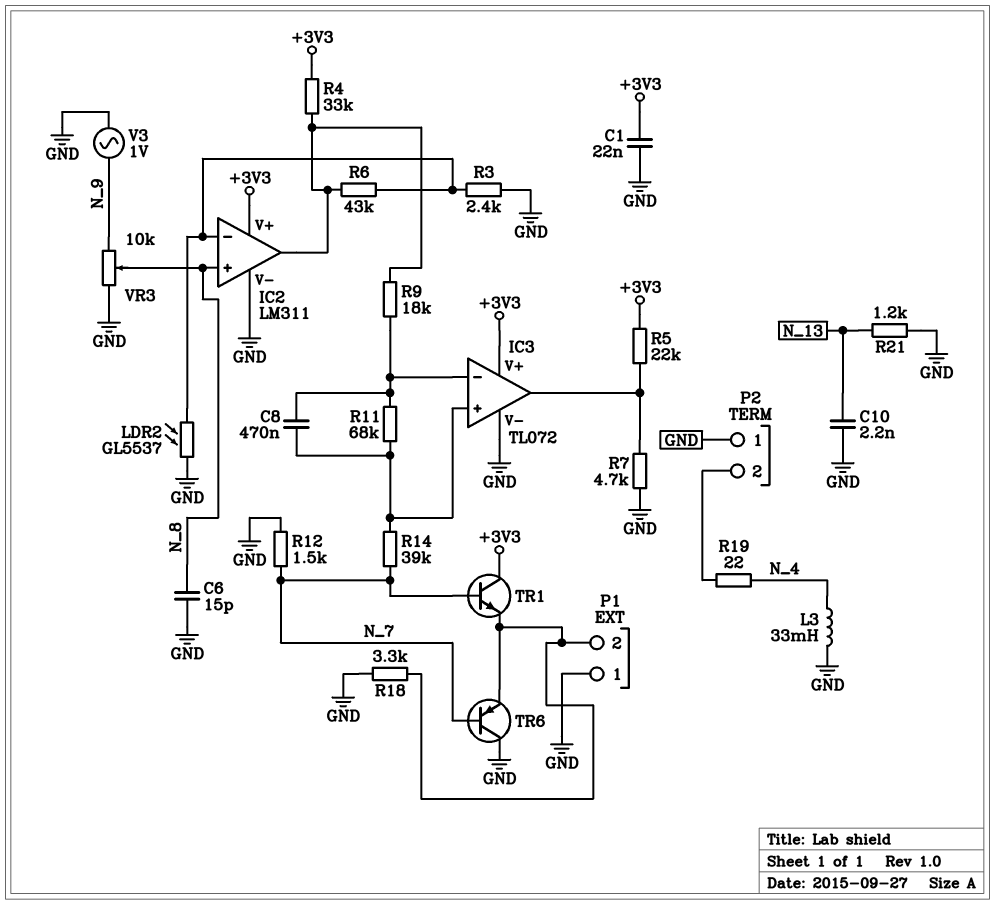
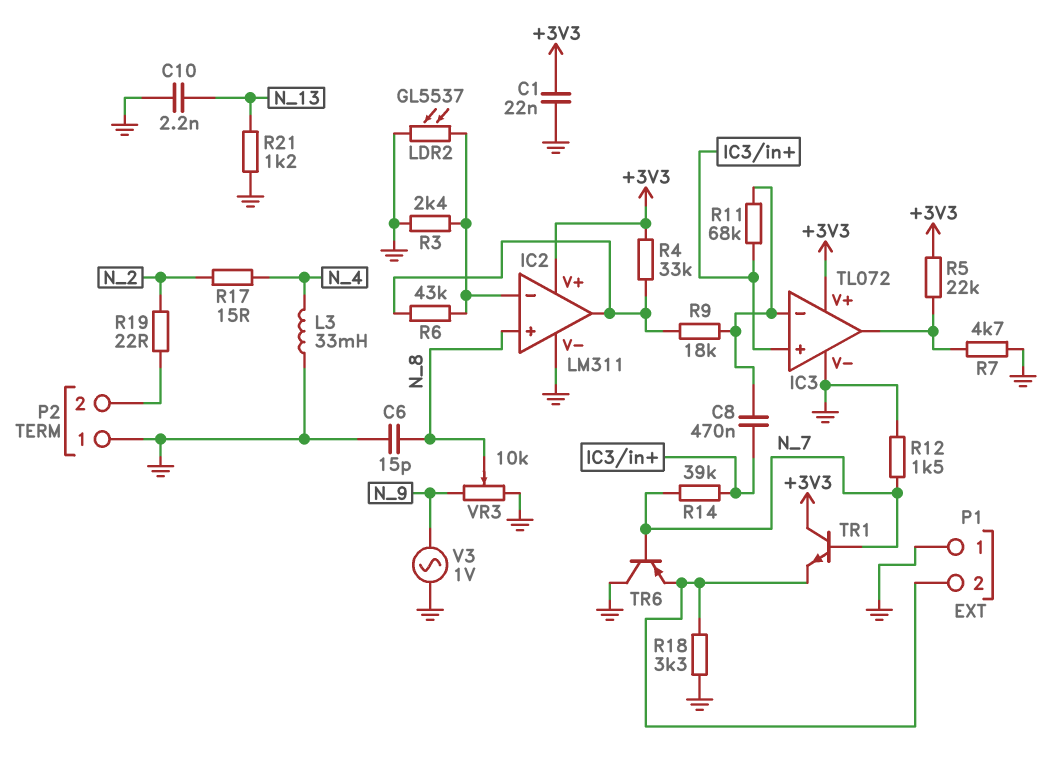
R17: none -> 15 (N_2, N_4)
R19: 22 (N_4, P2/2) -> 22 (N_2, P2/2)

